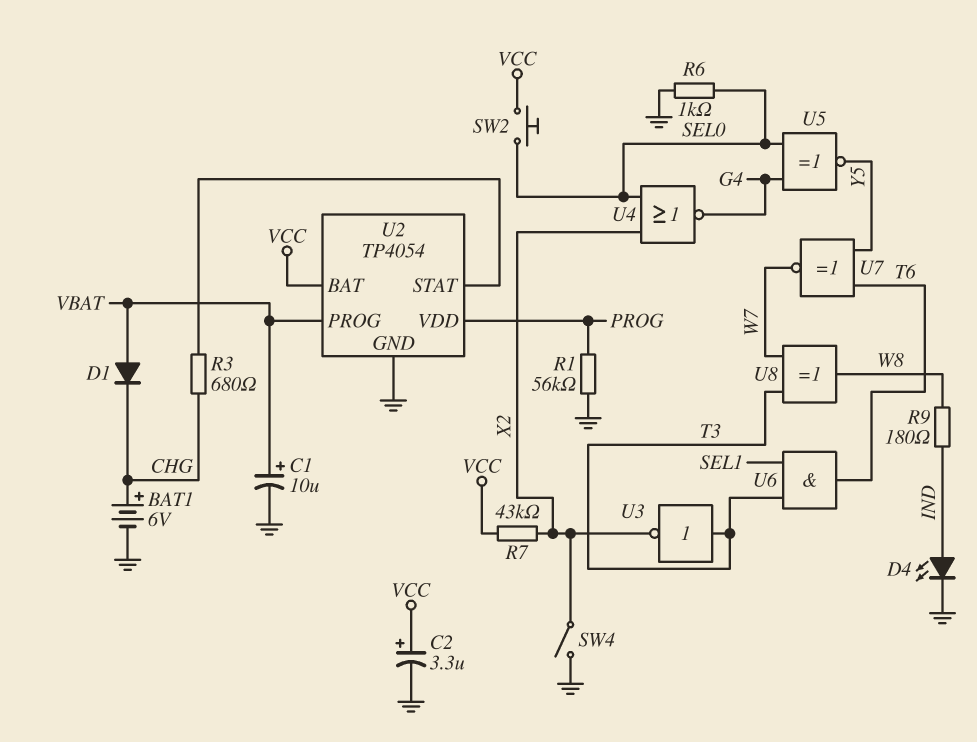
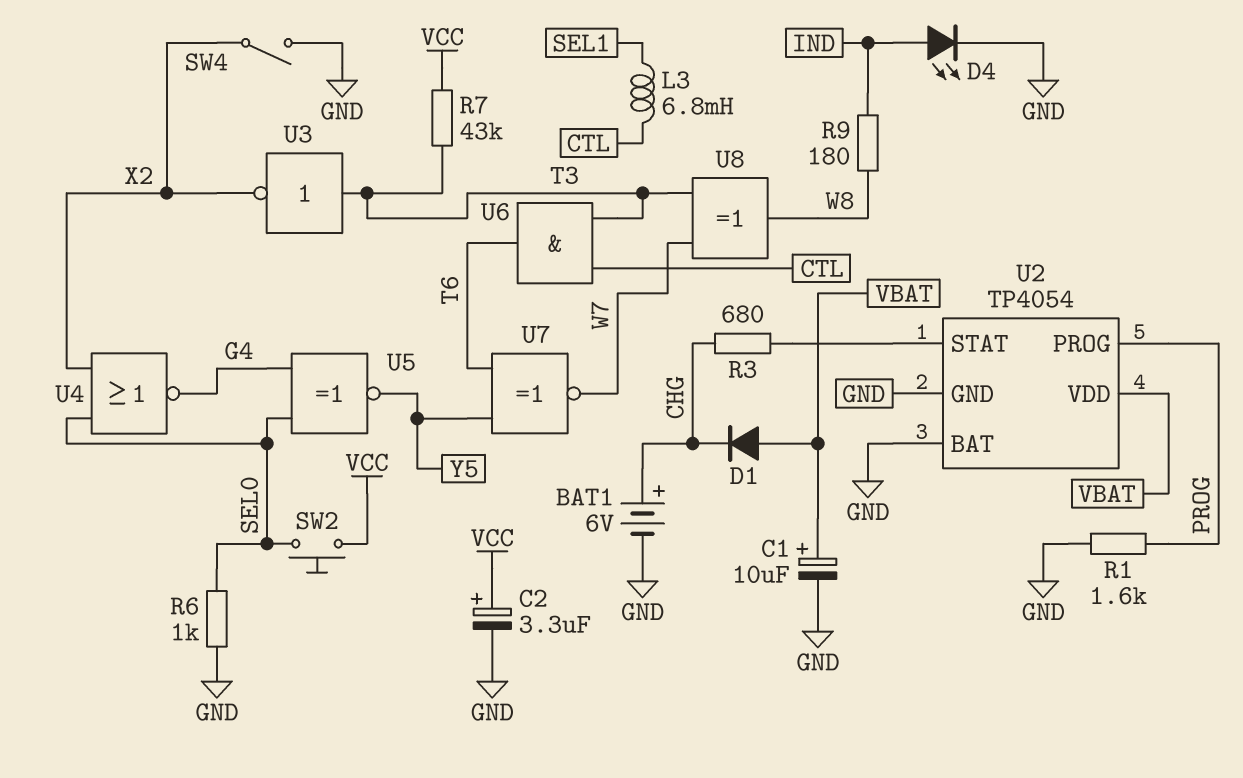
L3: none -> 6.8mH (CTL, SEL1)
R1: 56k (GND, PROG) -> 1.6k (GND, PROG)
R7: 43k (VCC, X2) -> 43k (T3, VCC)
U2 pin BAT: VCC -> GND
U2 pin PROG: VBAT -> PROG
U2 pin VDD: PROG -> VBAT
U6: AND (in SEL1, in T3, out T6) -> AND (in CTL, in T3, out T6)

